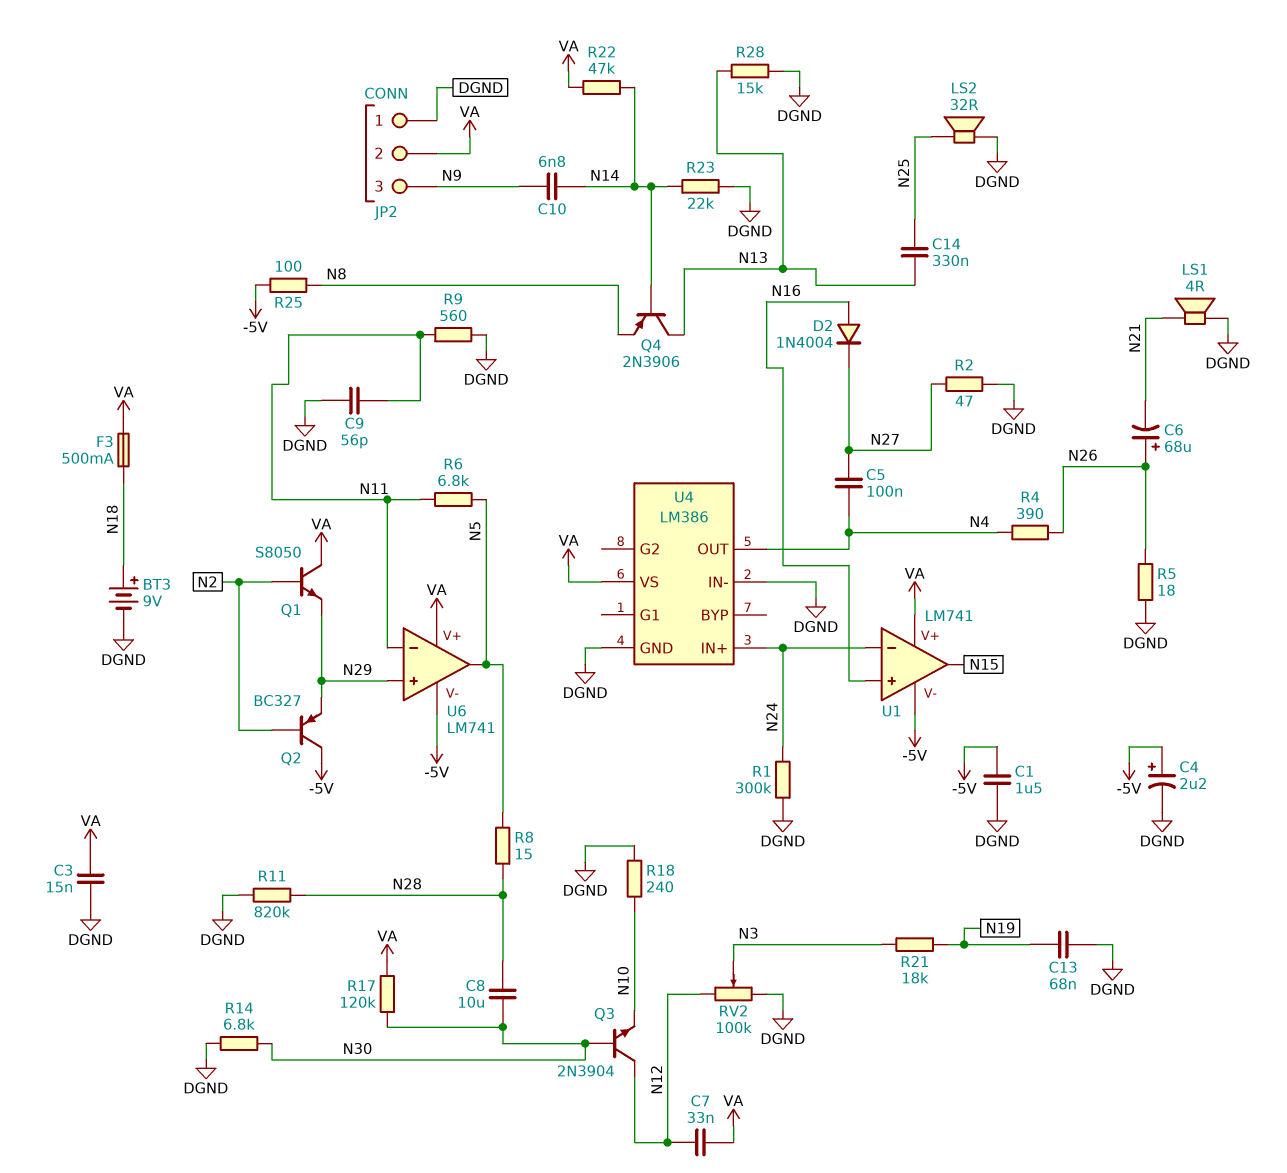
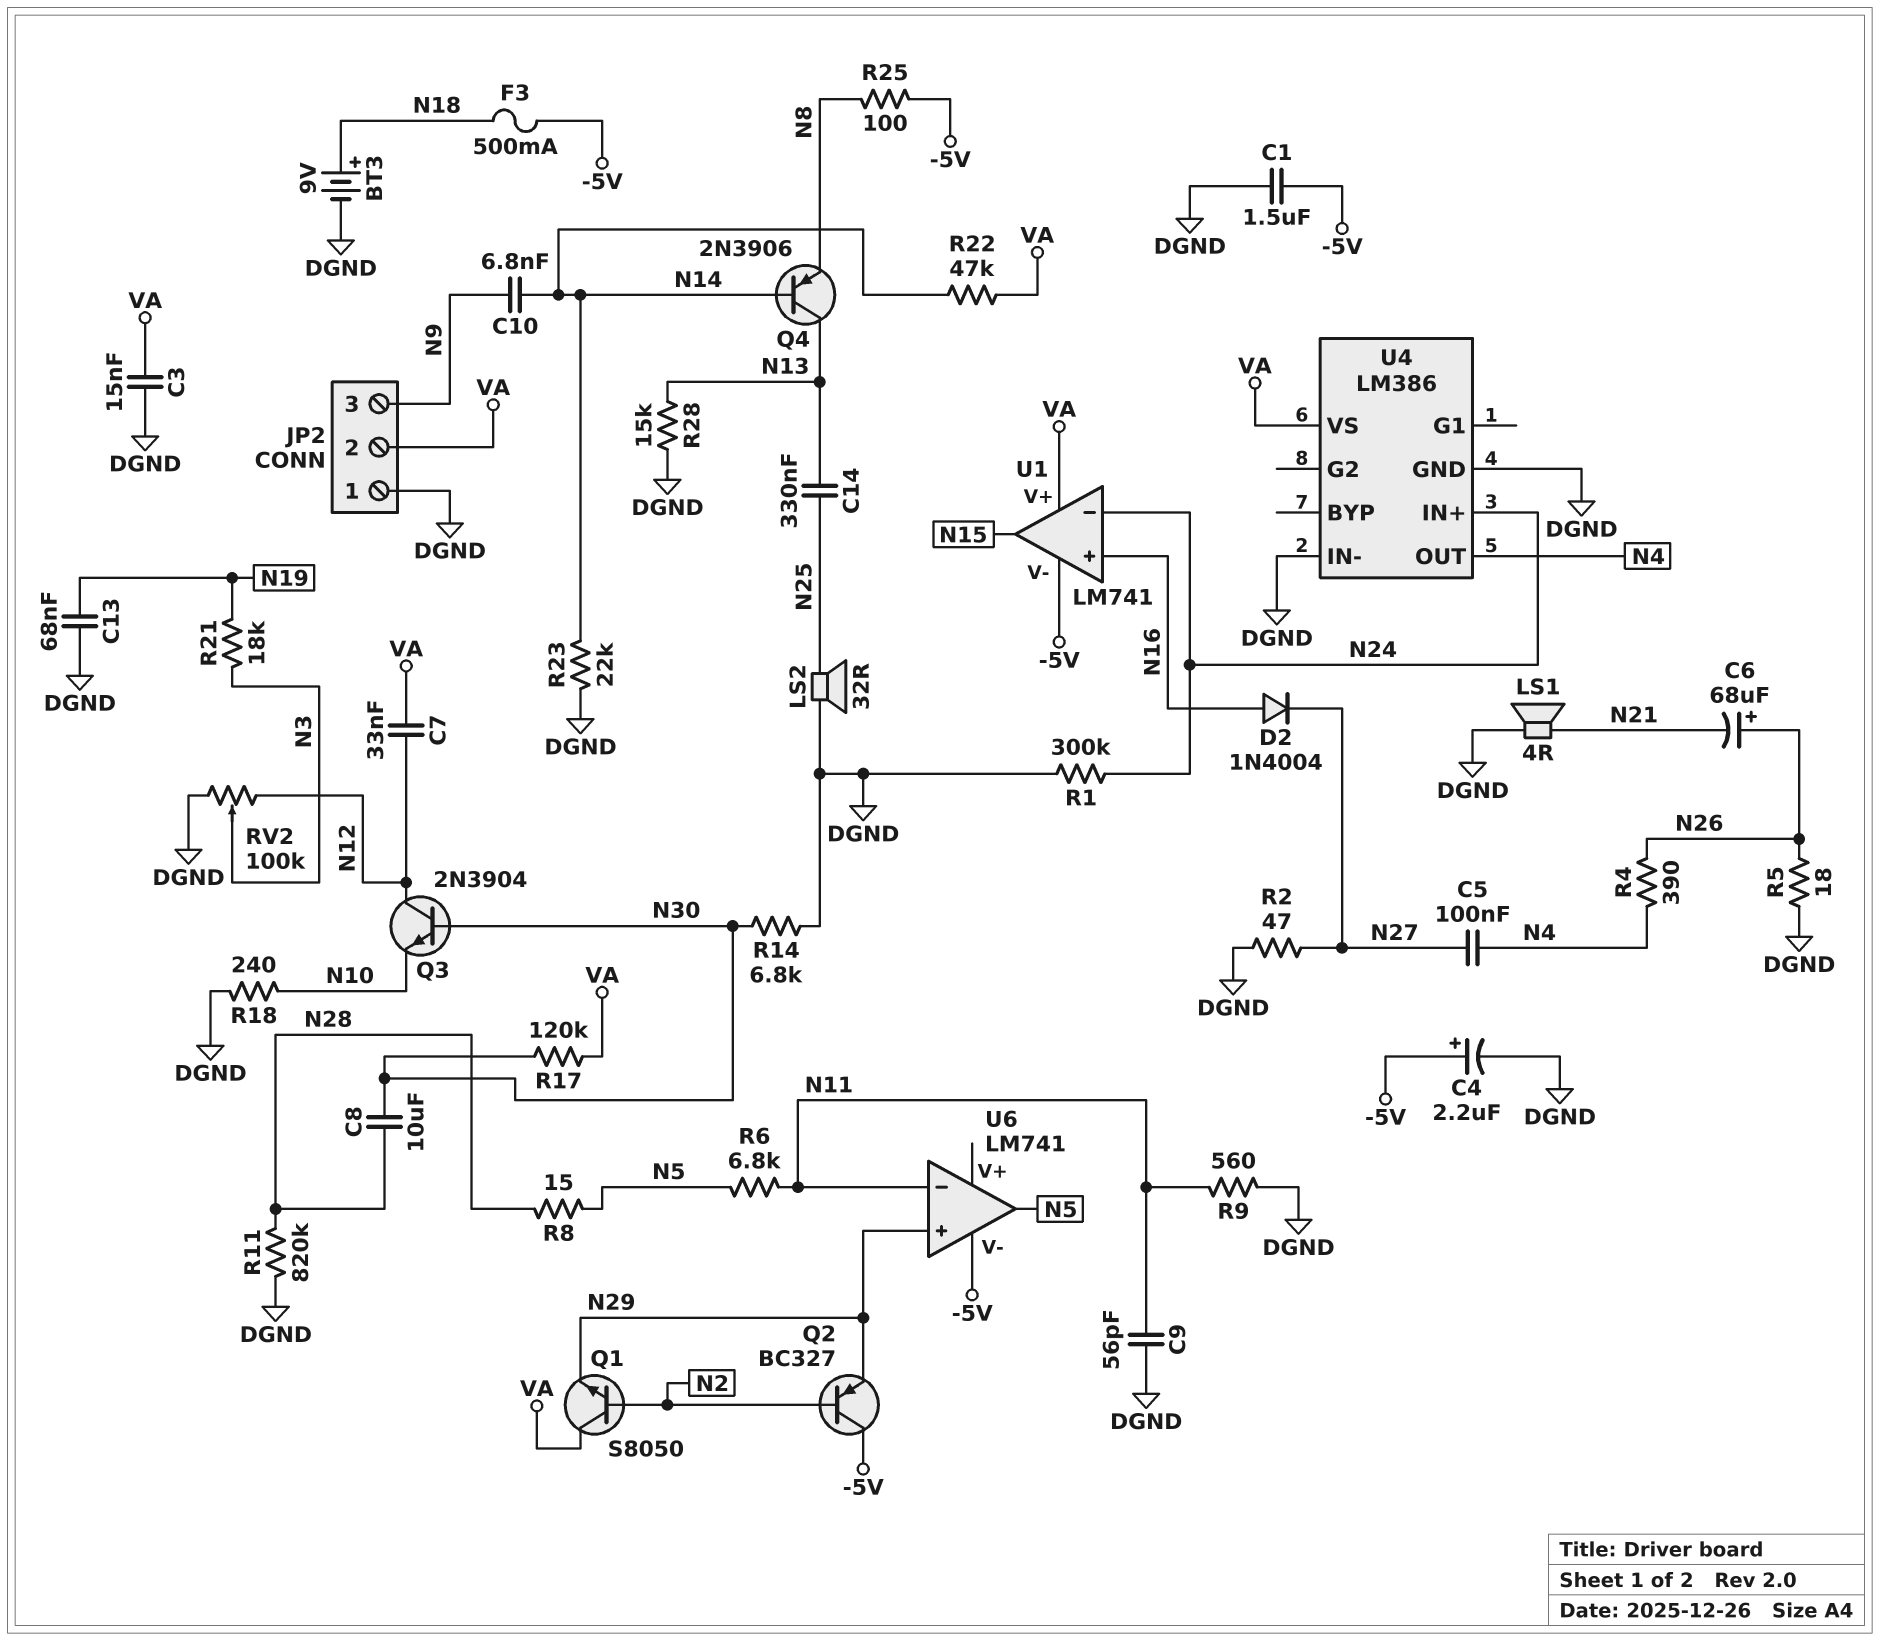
F3: 500mA (N18, VA) -> 500mA (-5V, N18)
U6 pin V+: VA -> none

